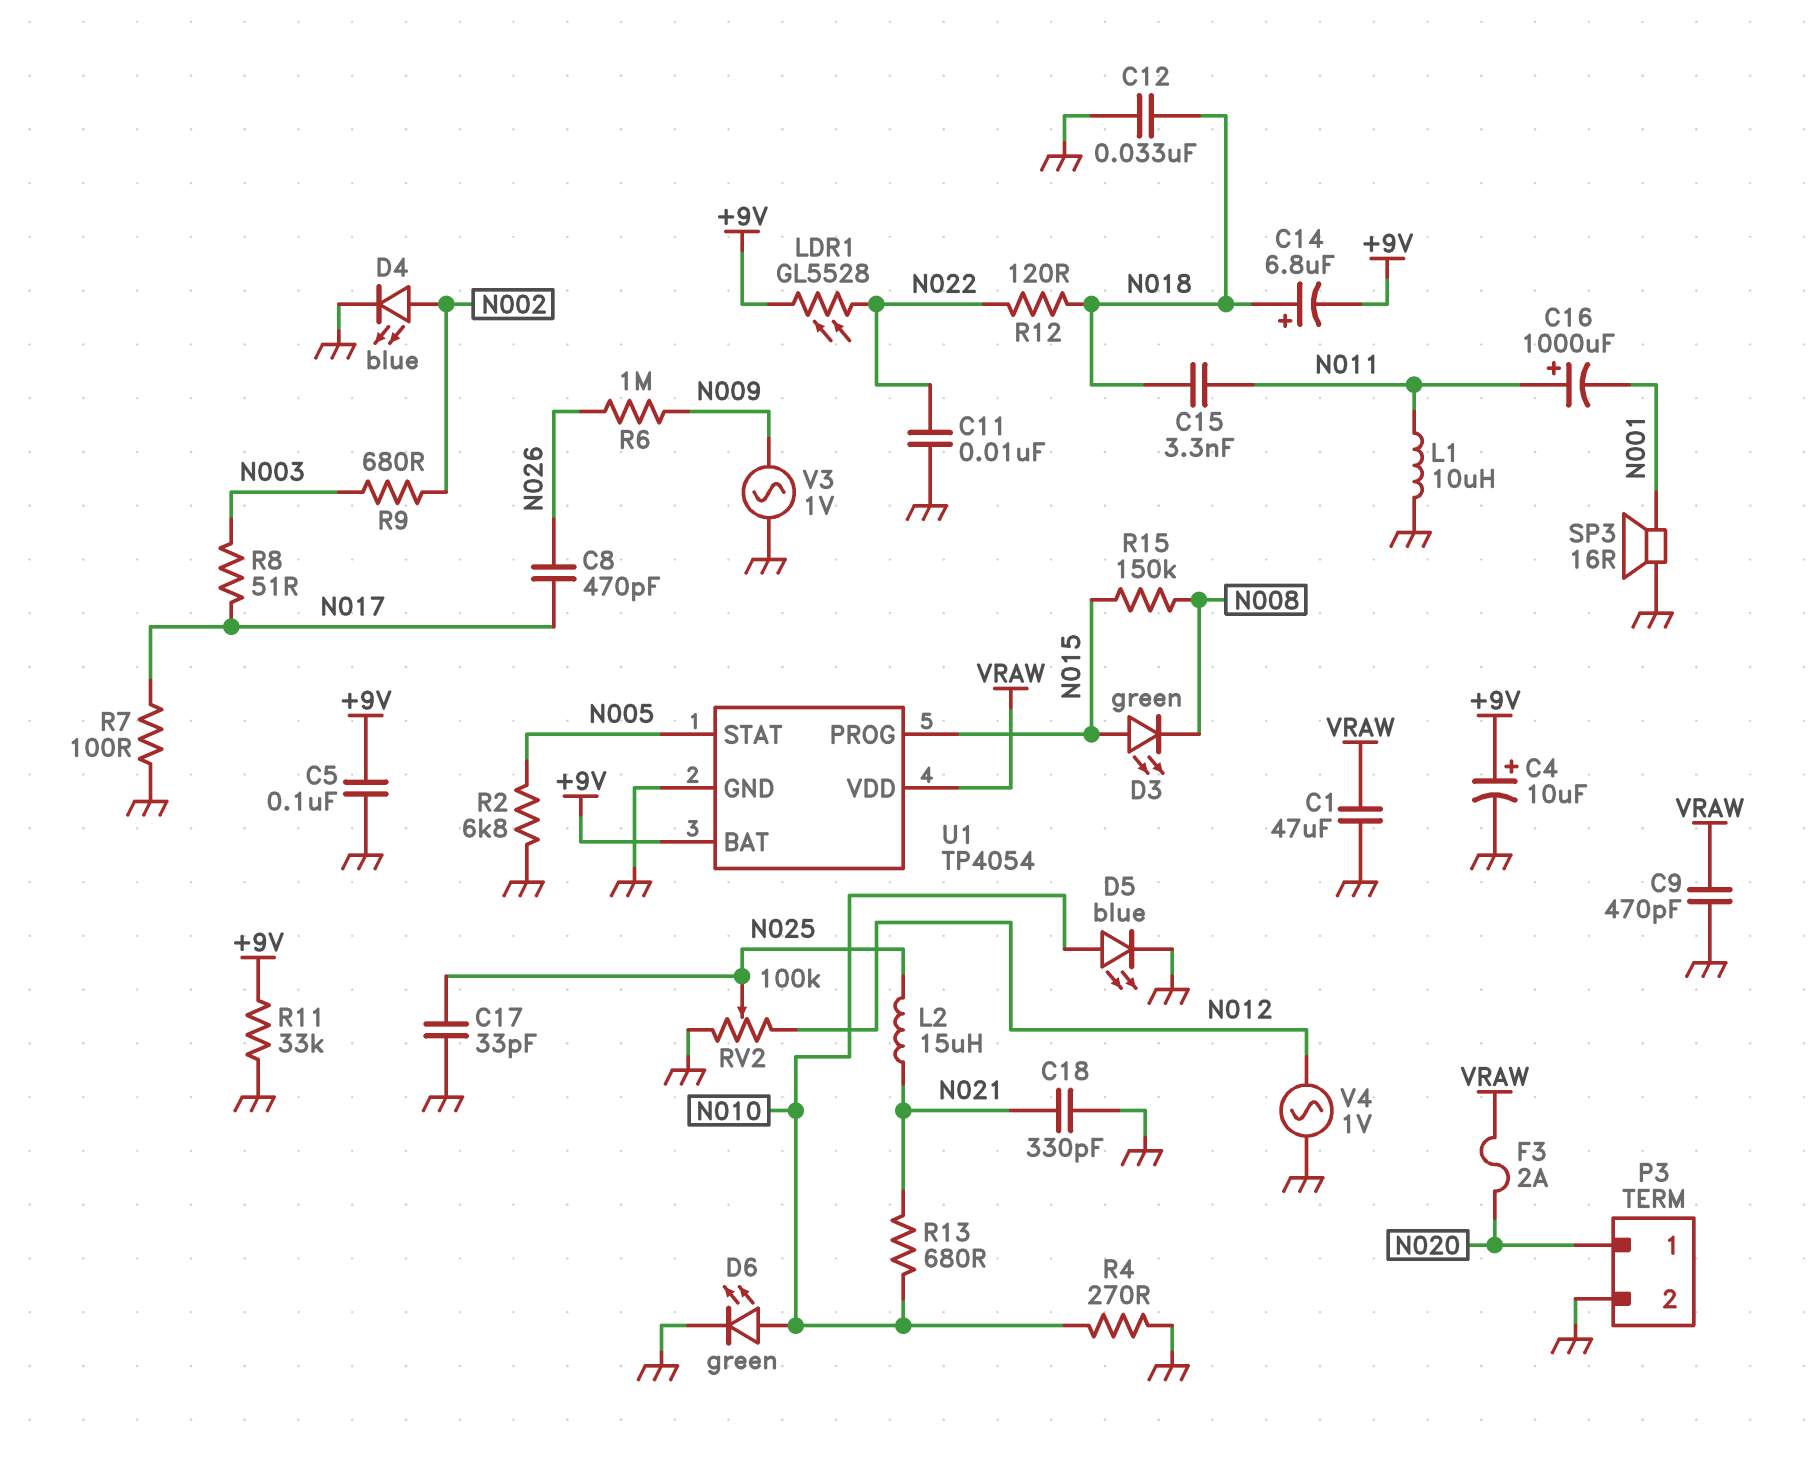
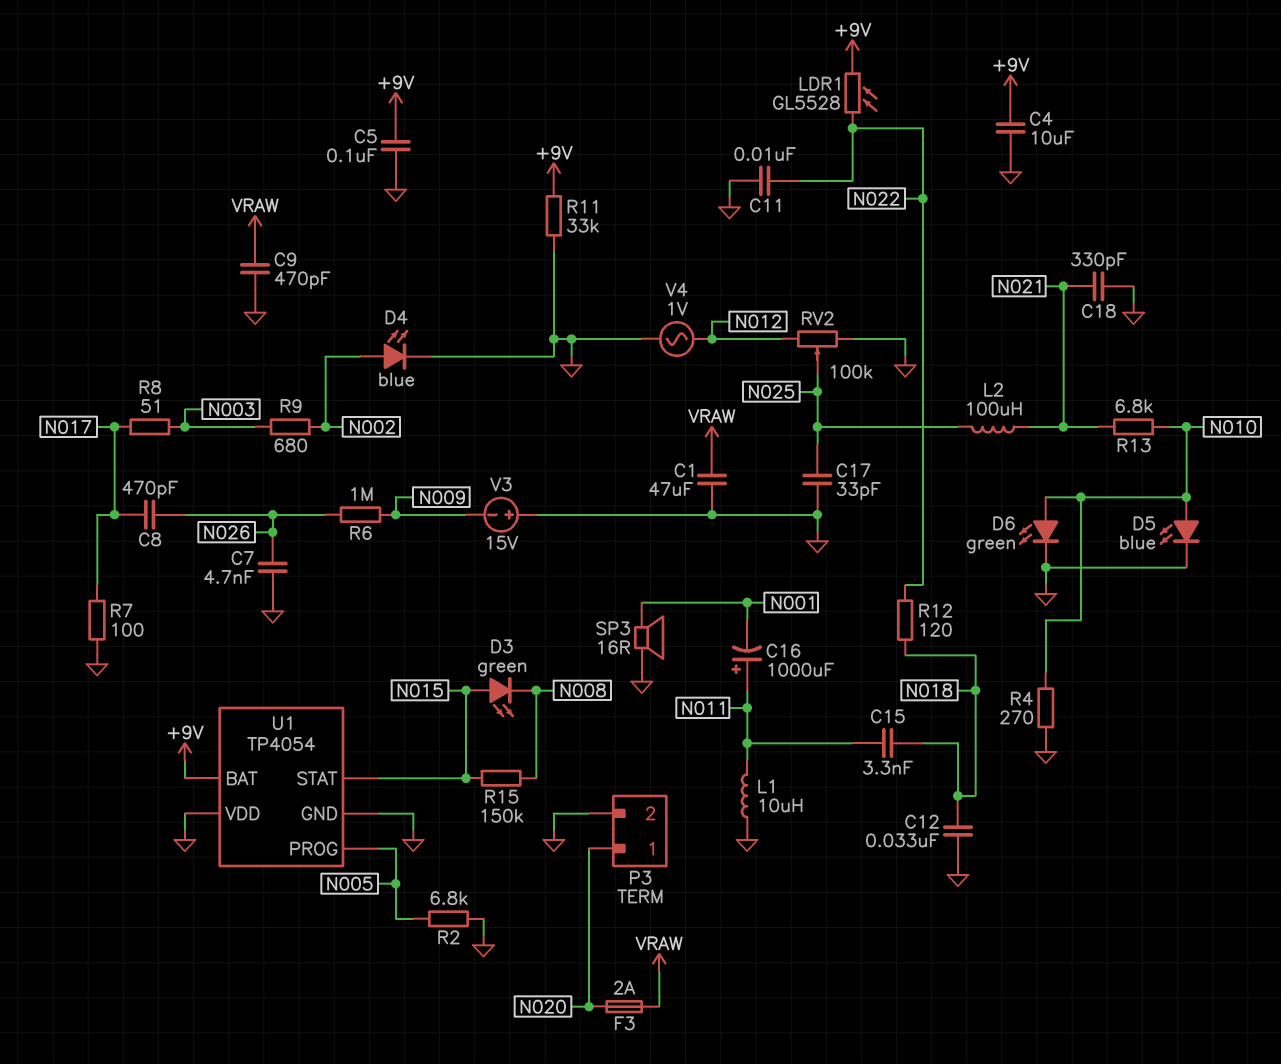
C4: 10uF (plus +9V, minus GND) -> 10uF (+9V, GND)
C7: none -> 4.7nF (GND, N026)
C14: 6.8uF (plus N018, minus +9V) -> none
L2: 15uH (N021, N025) -> 100uH (N021, N025)
R13: 680 (N010, N021) -> 6.8k (N010, N021)
U1 pin PROG: N015 -> N005
U1 pin STAT: N005 -> N015
U1 pin VDD: VRAW -> GND
V3: AC 1V (GND, N009) -> 15V (plus GND, minus N009)

